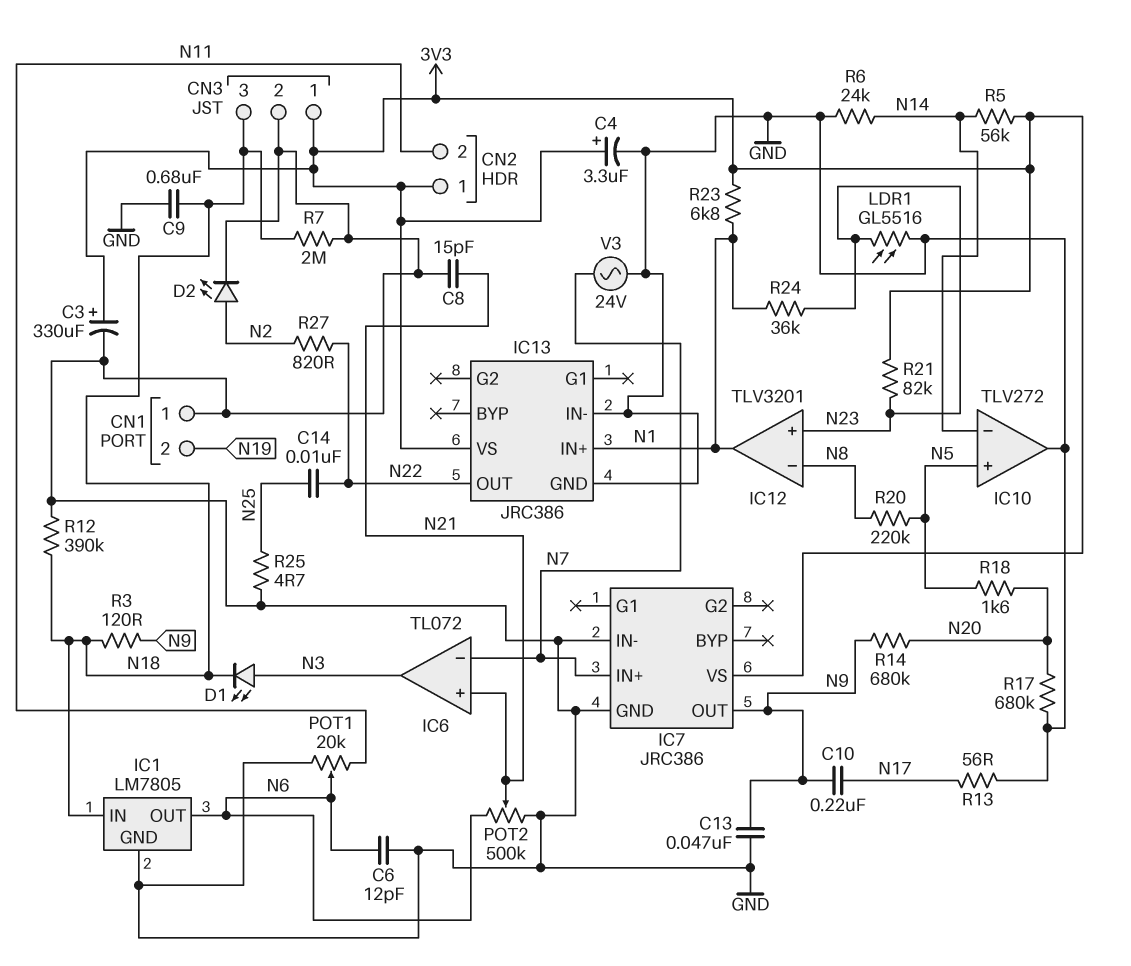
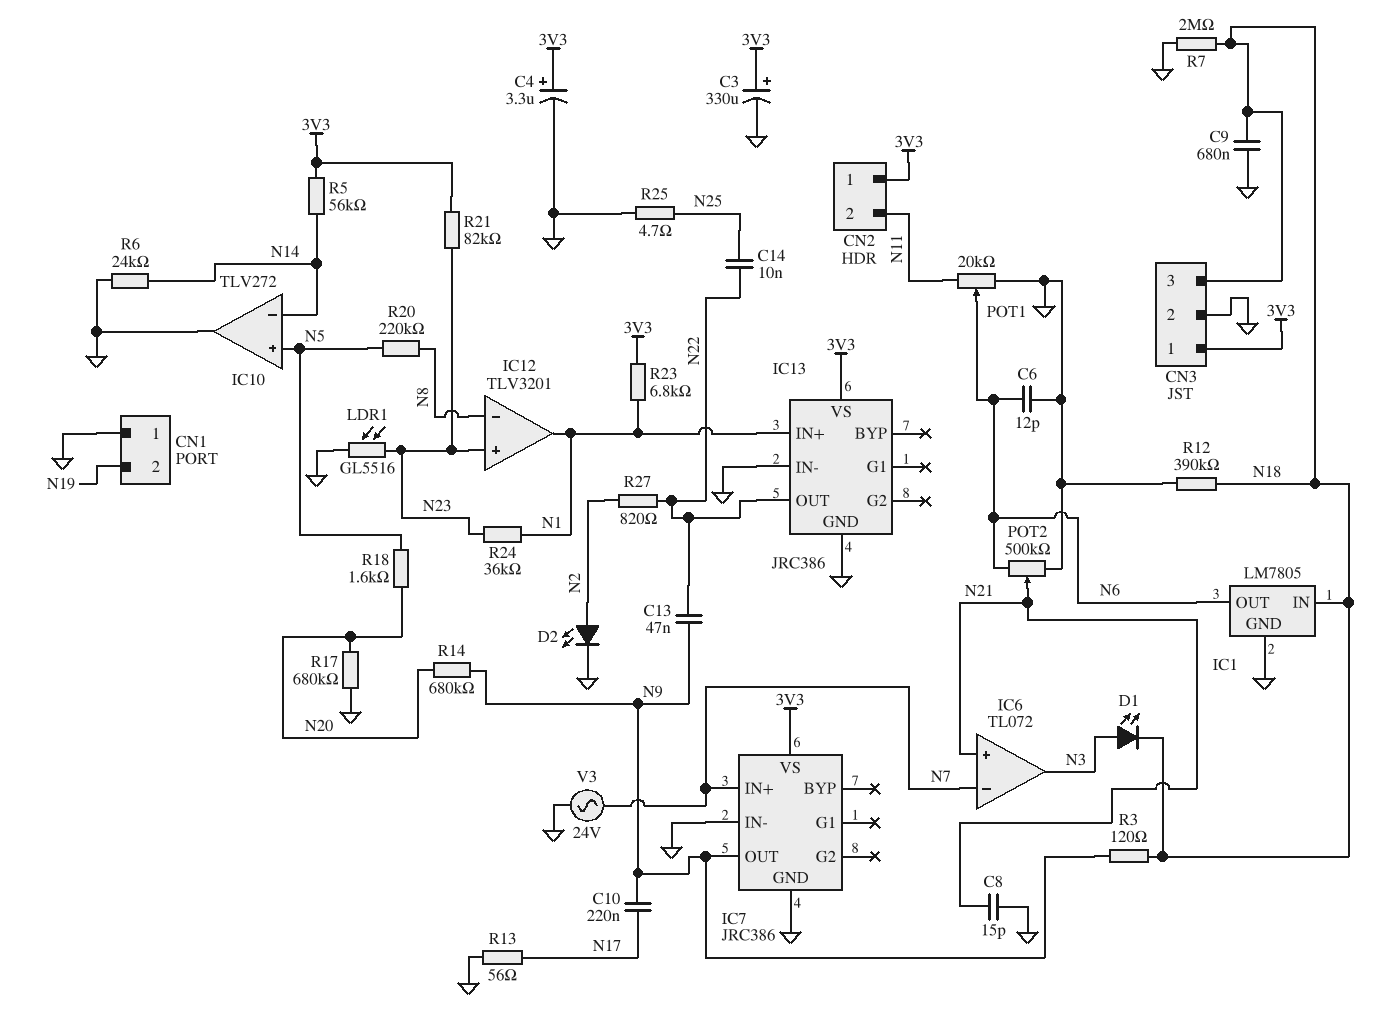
C13: 47nF (GND, N9) -> 47nF (N9, N22)

